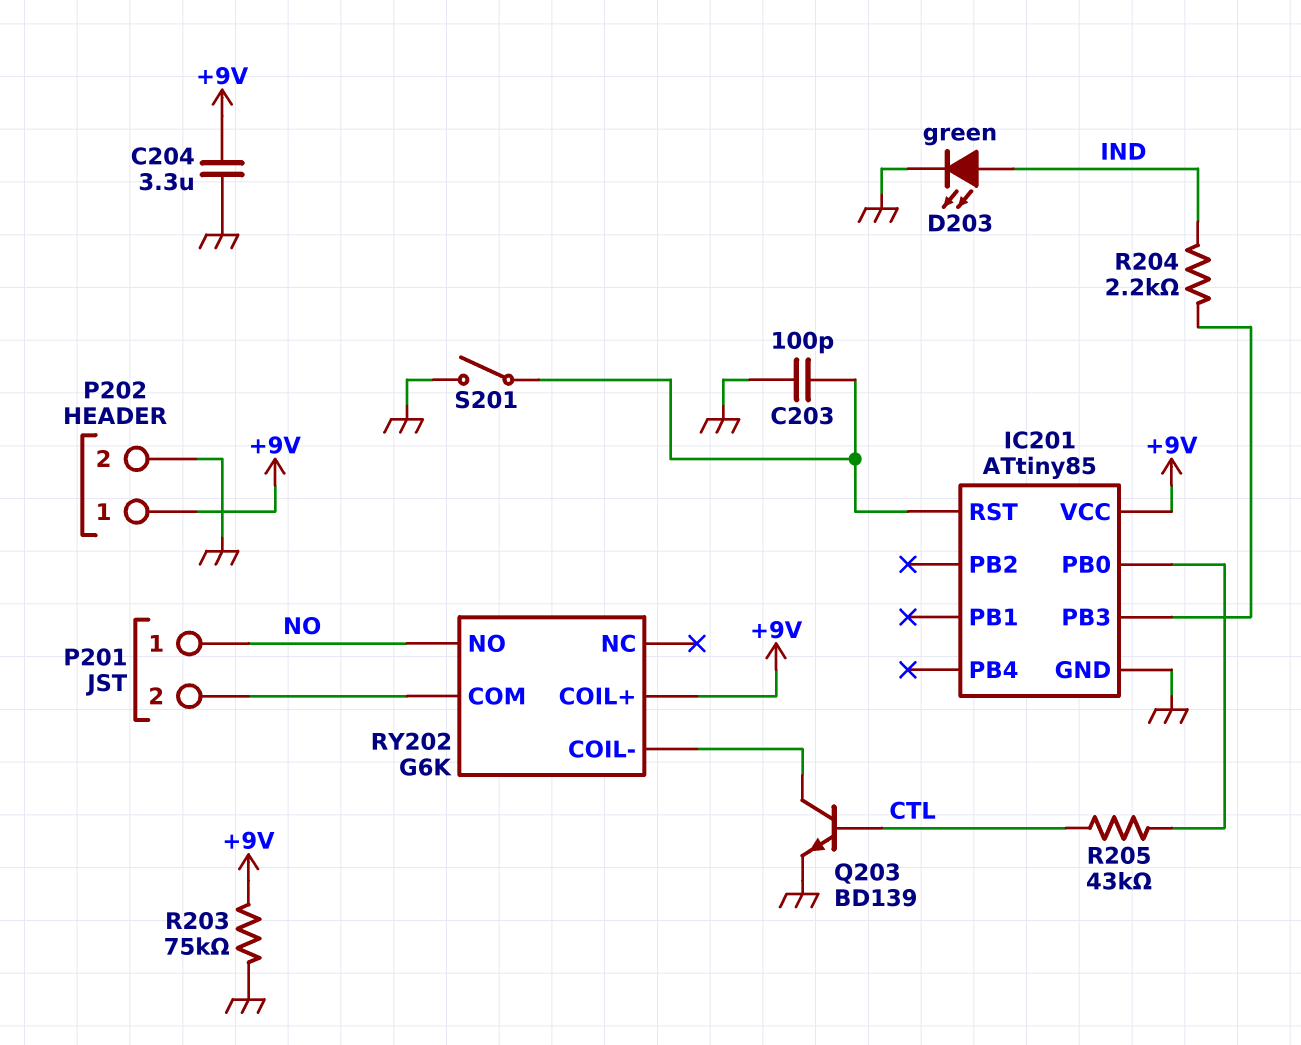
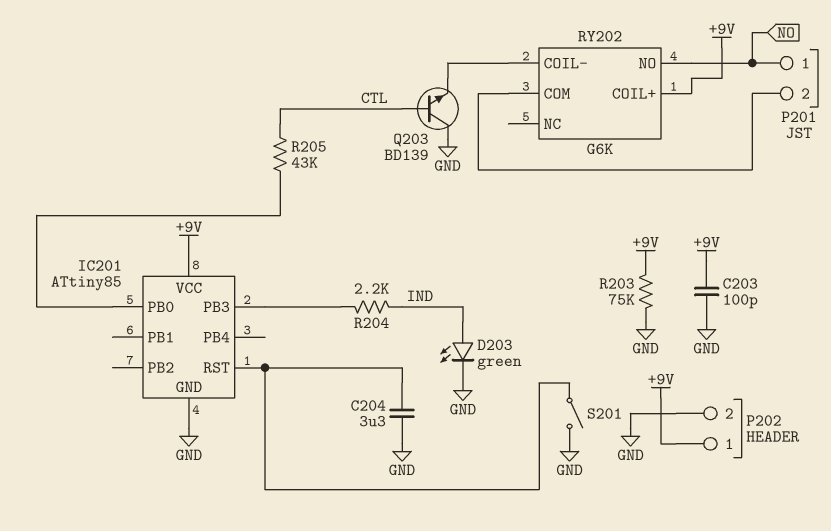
C203: 100pF (GND, IC201/RST) -> 100pF (+9V, GND)
C204: 3.3uF (+9V, GND) -> 3.3uF (GND, IC201/RST)
Q203: NPN BD139 (B CTL, C RY202/COIL-, E GND) -> NPN BD139 (B CTL, C GND, E RY202/COIL-)

